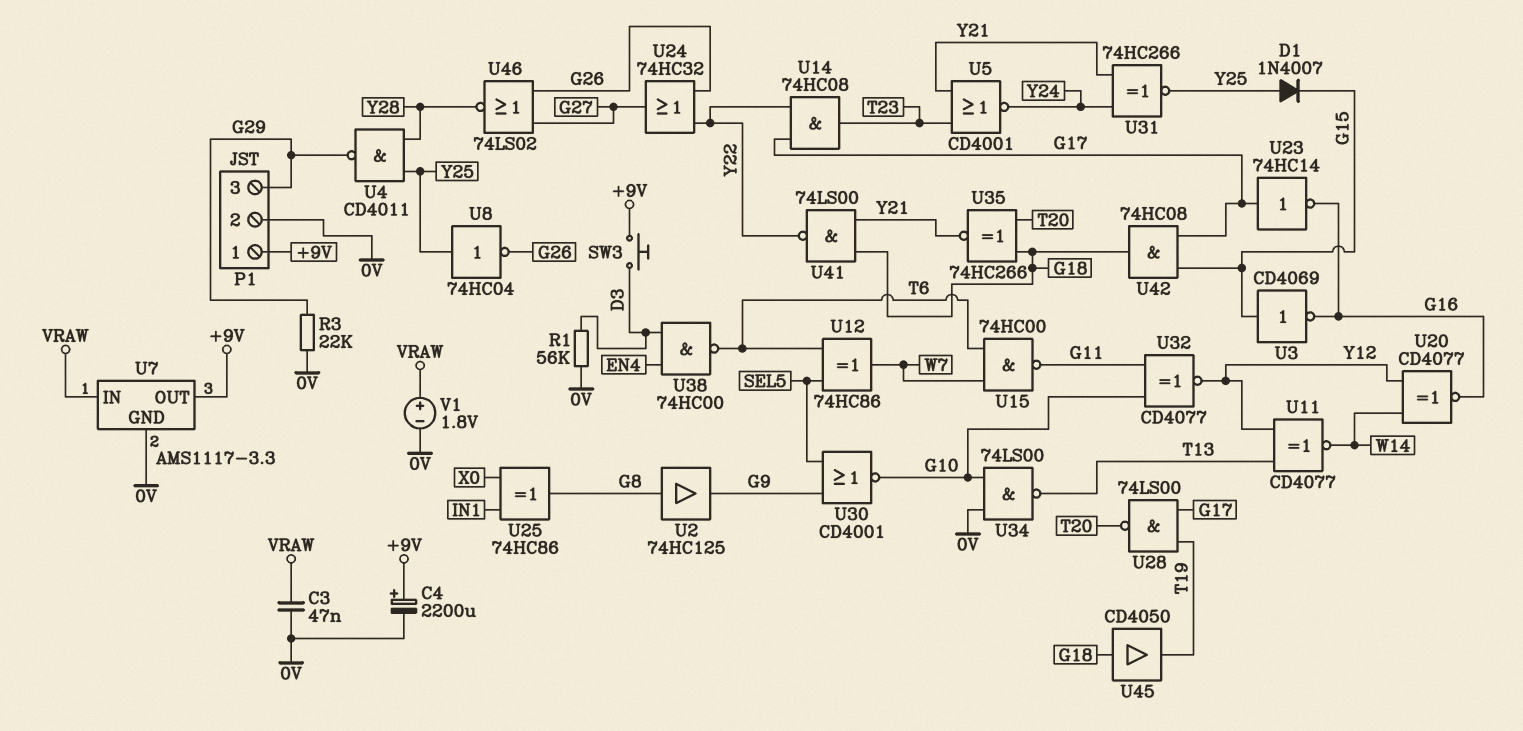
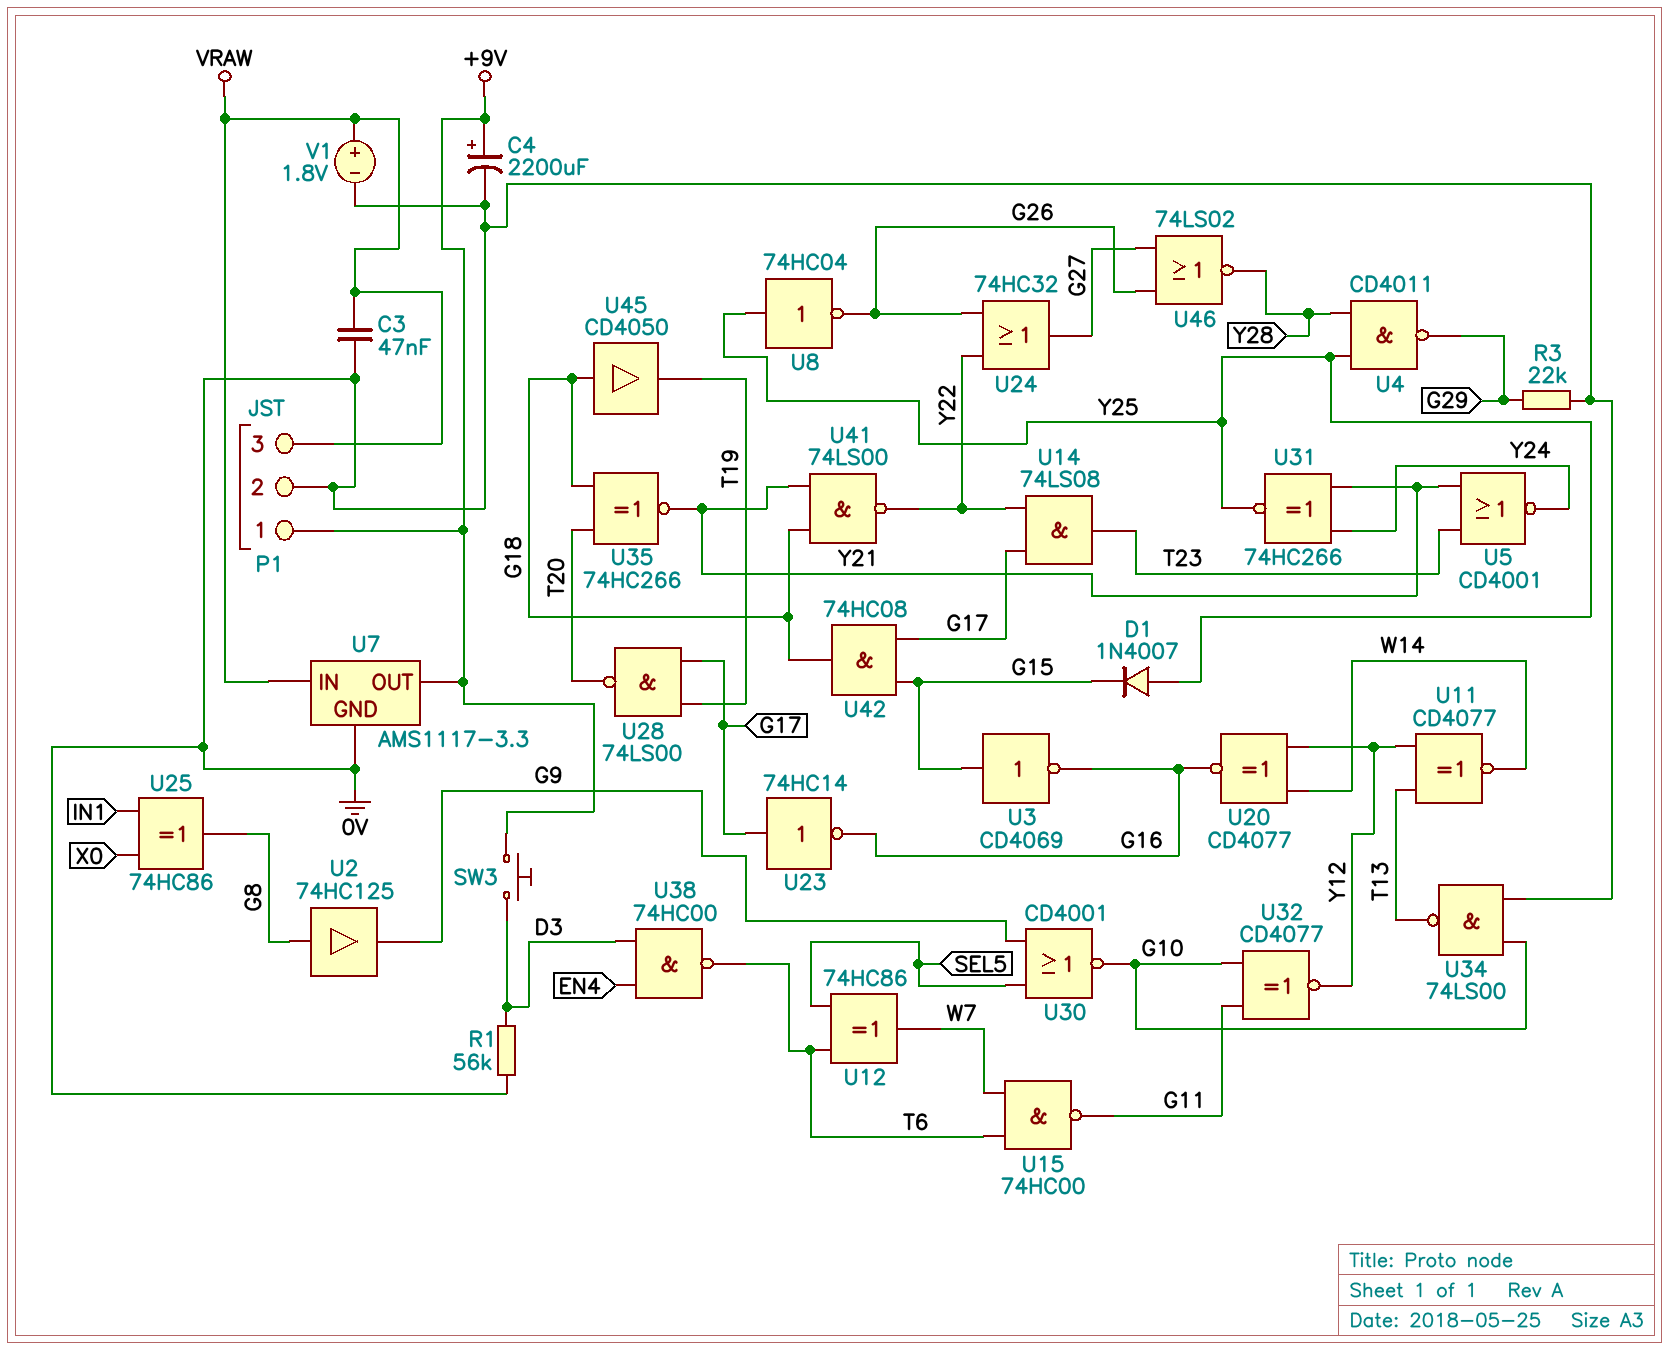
P1 pin 3: G29 -> VRAW
U14: AND 74HC08 (in G17, in Y22, out T23) -> AND 74LS08 (in G17, in Y22, out T23)

